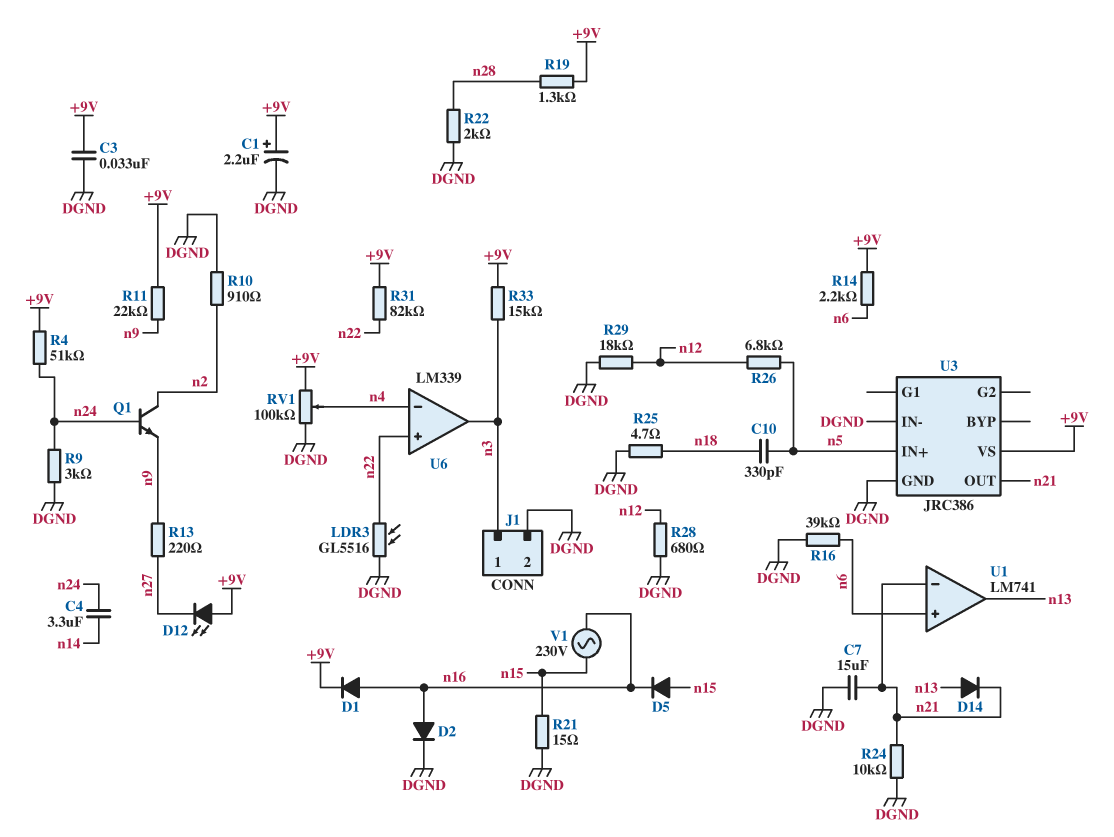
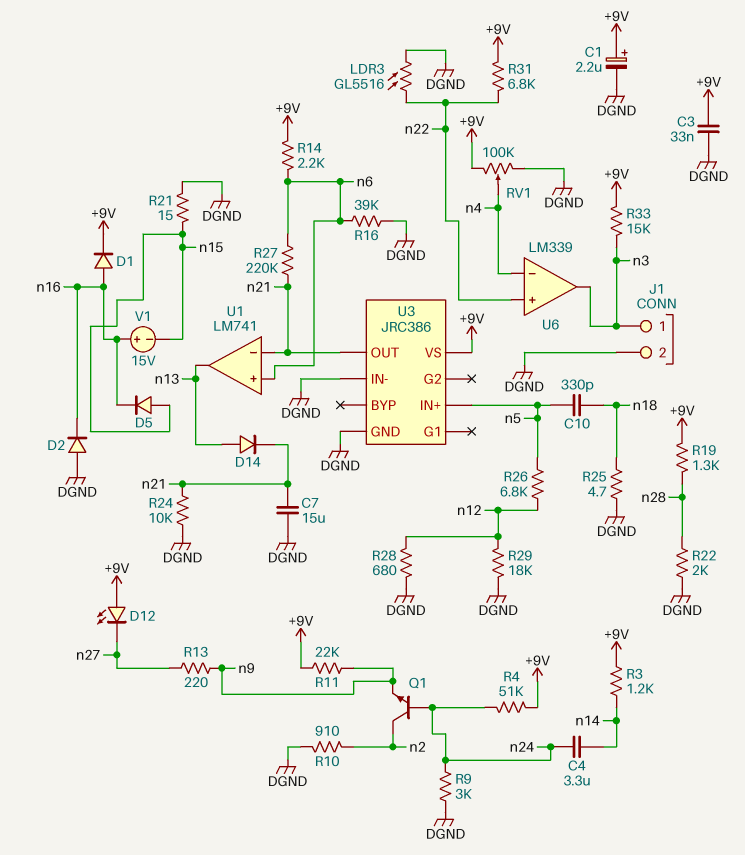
D2: diode (A n16, K DGND) -> diode (A DGND, K n16)
R3: none -> 1.2k (+9V, n14)
R27: none -> 220k (n6, n21)
R31: 82k (+9V, n22) -> 6.8k (+9V, n22)
V1: AC 230V (n15, n16) -> 15V (plus n16, minus n15)

